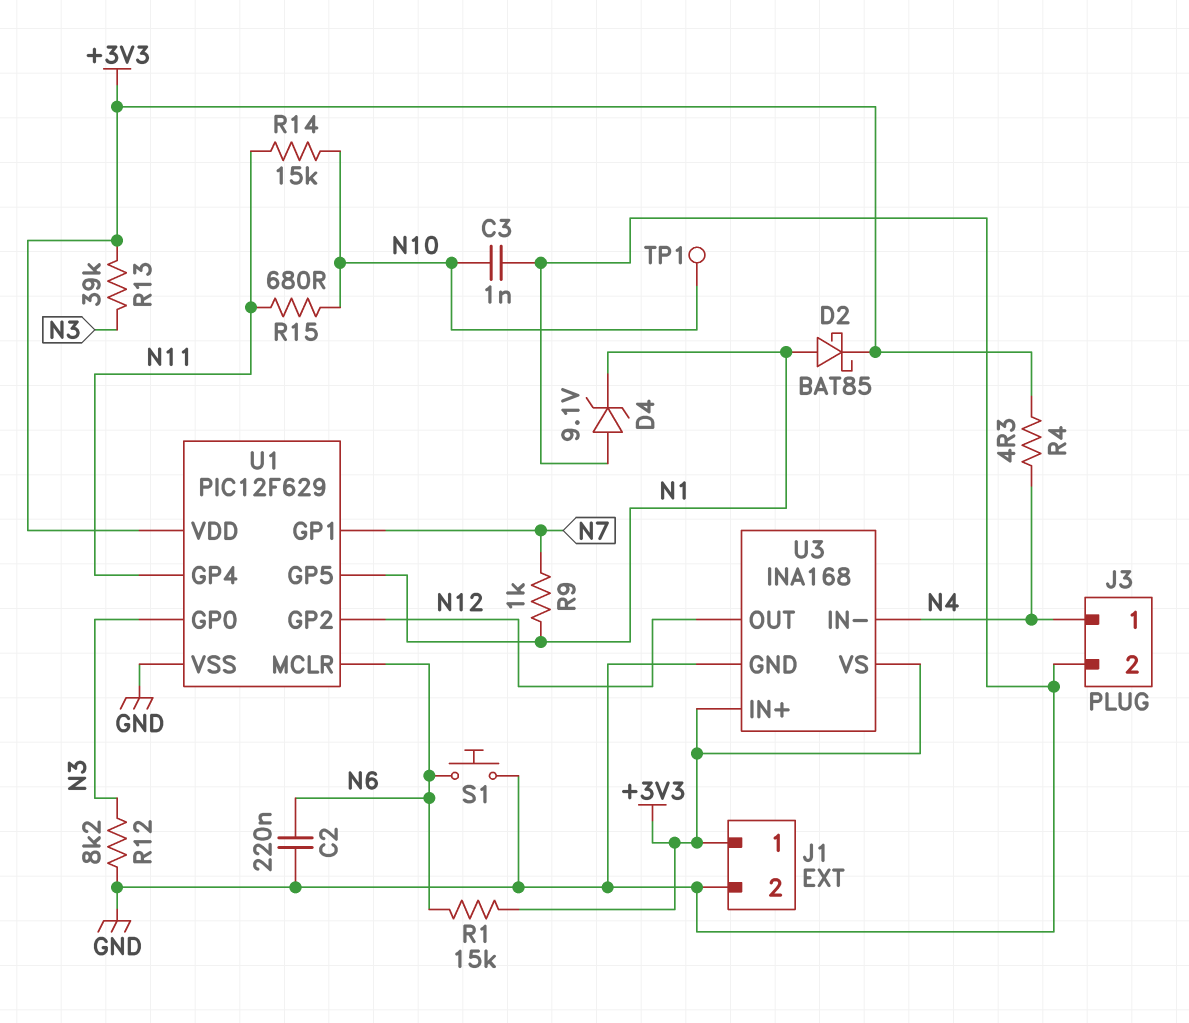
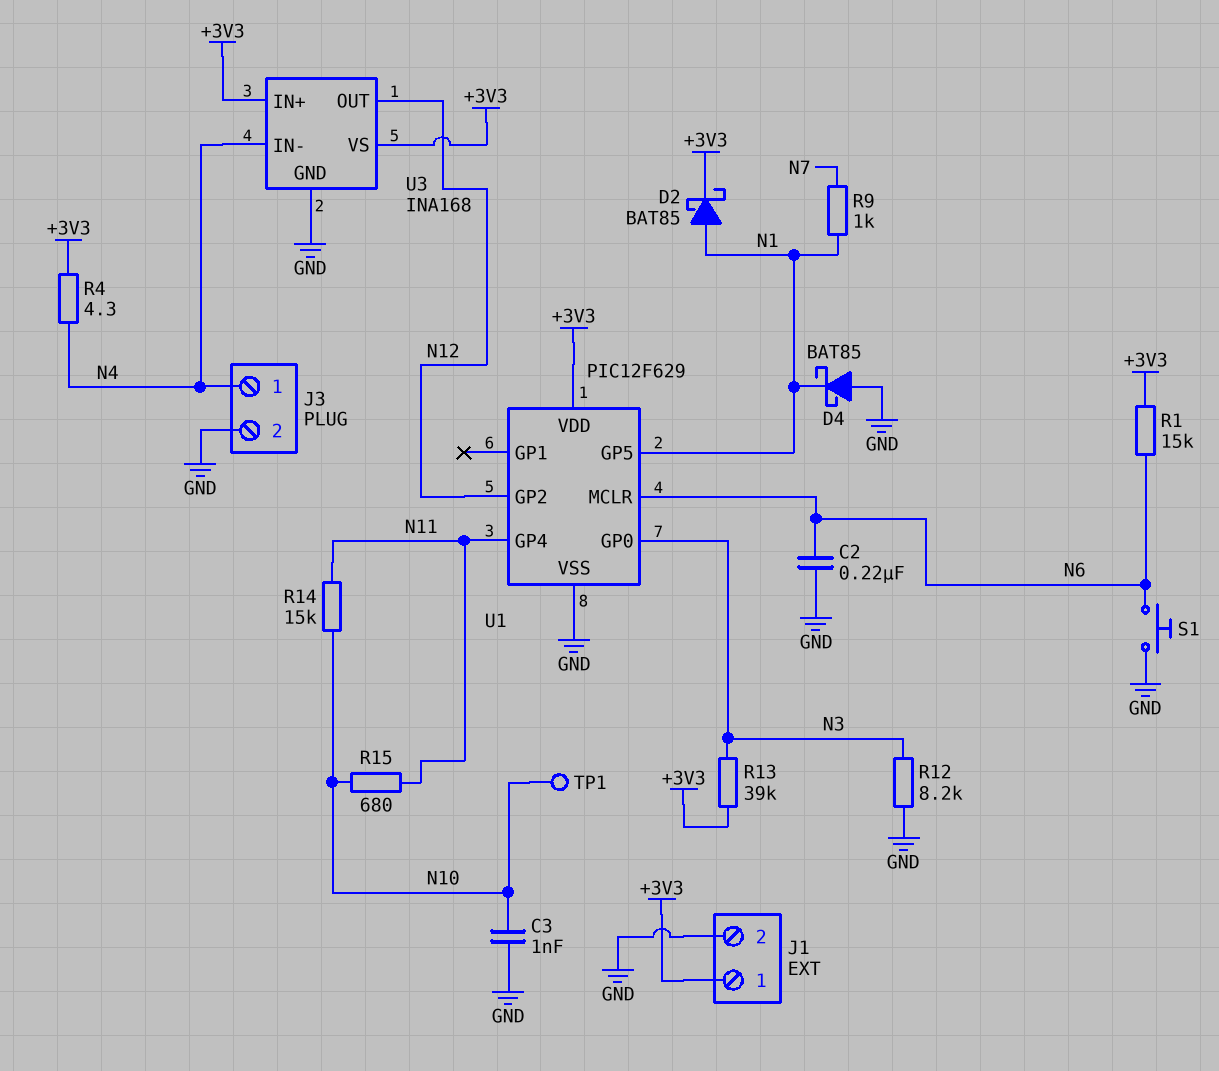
D4: zener 9.1V (A GND, K N1) -> schottky BAT85 (A GND, K N1)
U1 pin GP1: N7 -> none

